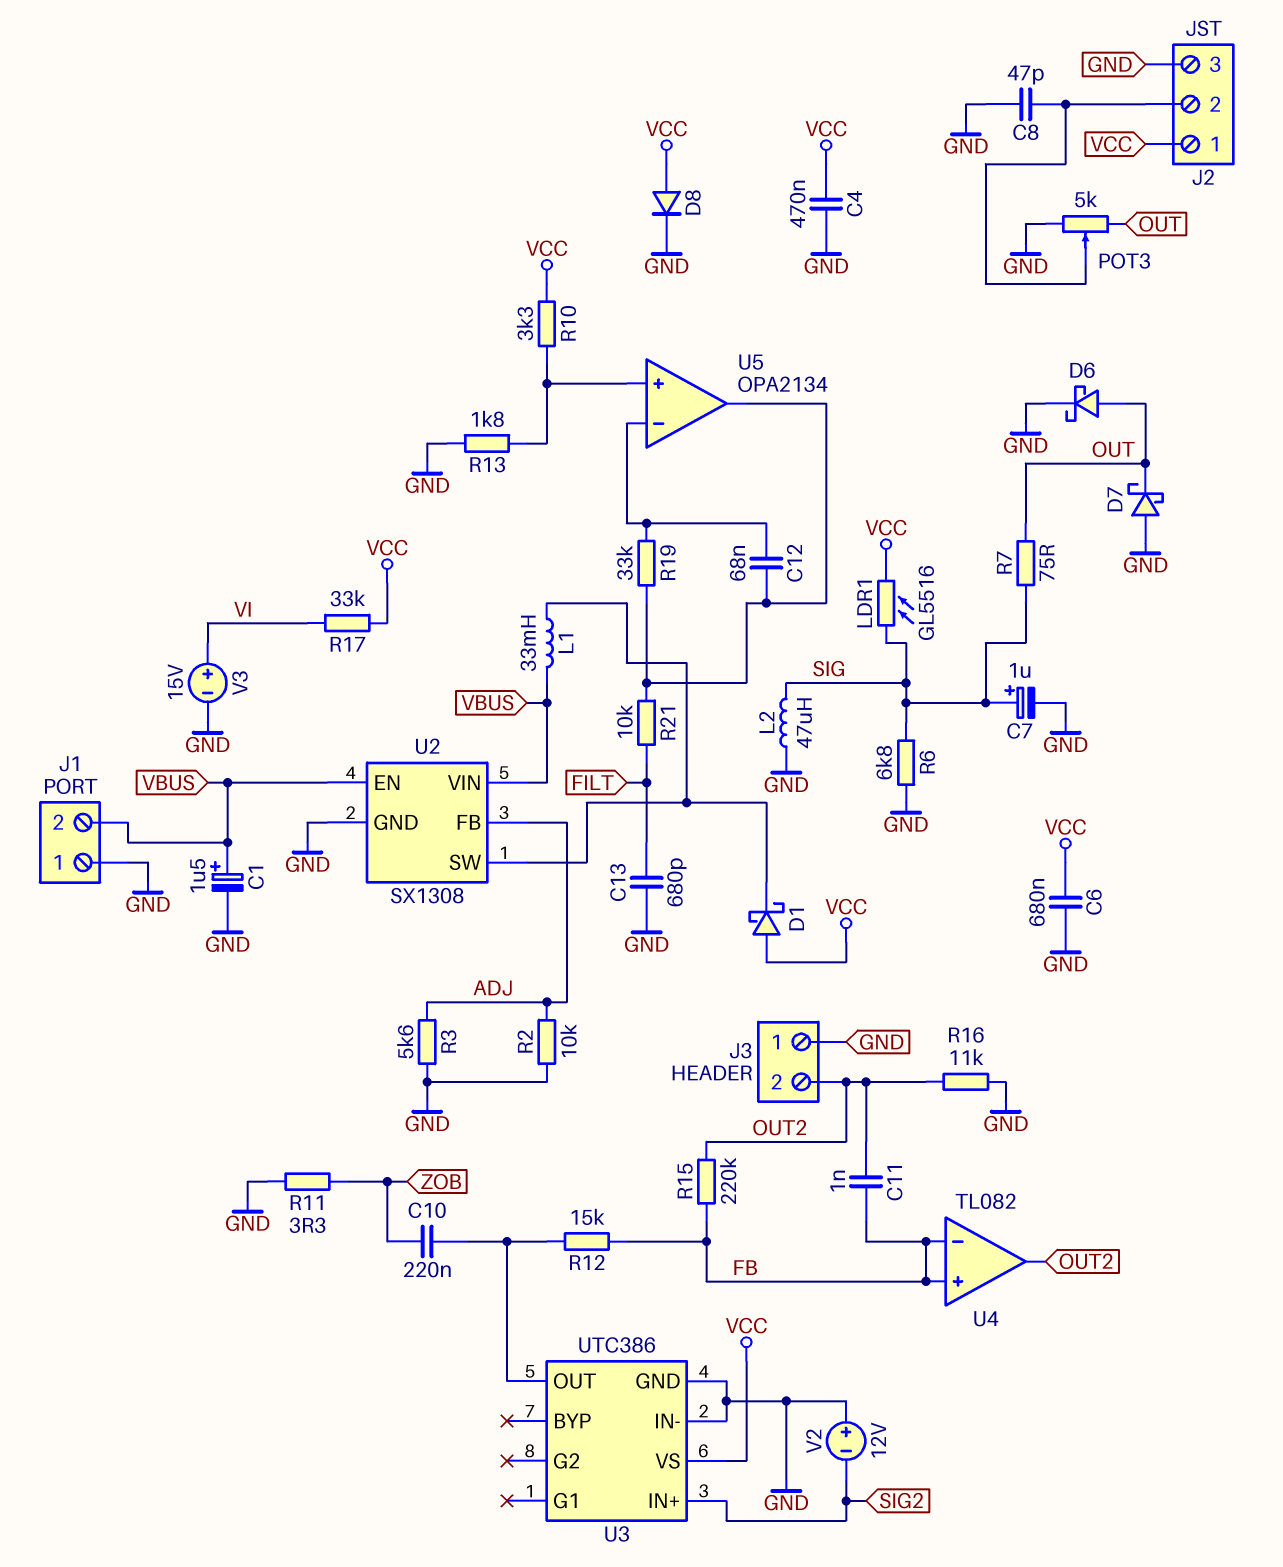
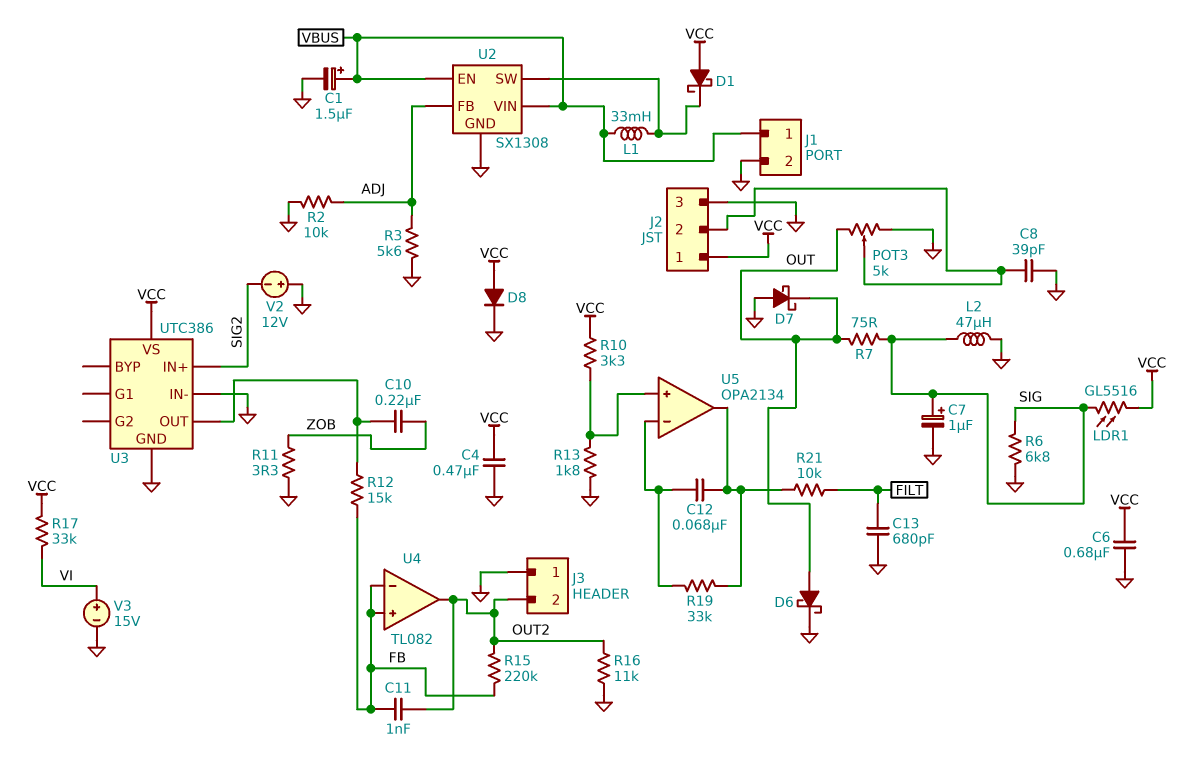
C8: 47pF (GND, J2/2) -> 39pF (GND, J2/2)
J1 pin 1: GND -> VBUS
J1 pin 2: VBUS -> GND

